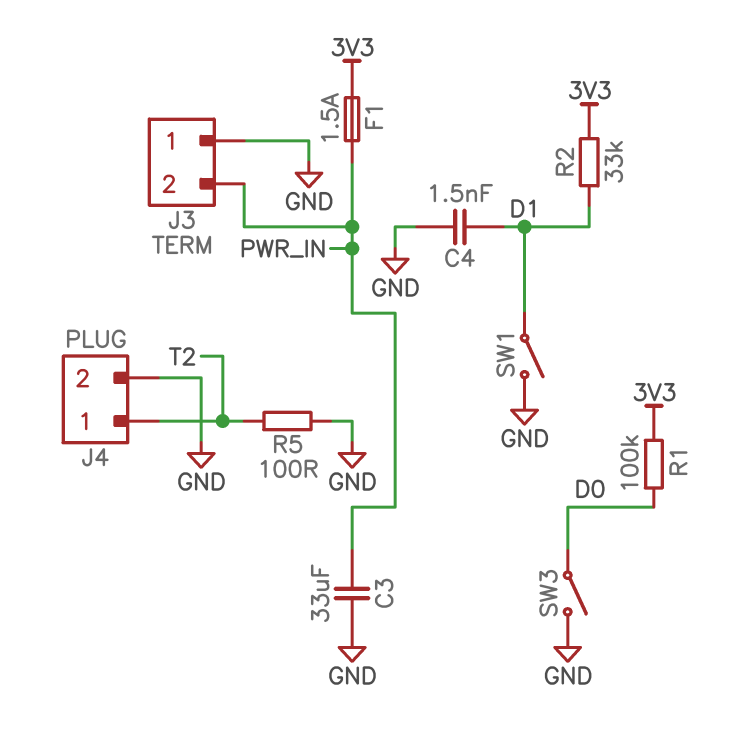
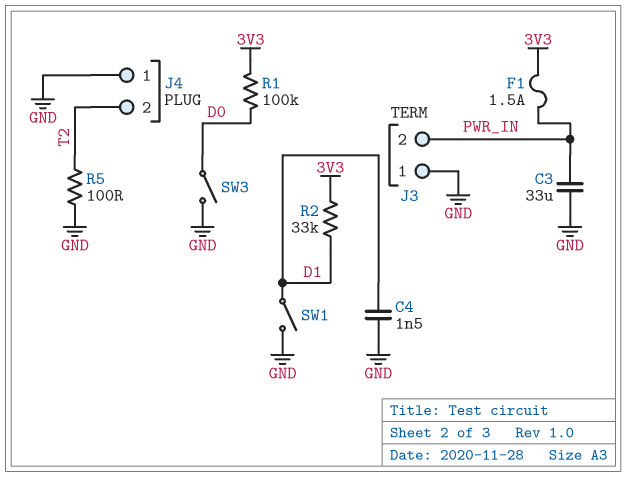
J4 pin 1: T2 -> GND
J4 pin 2: GND -> T2

